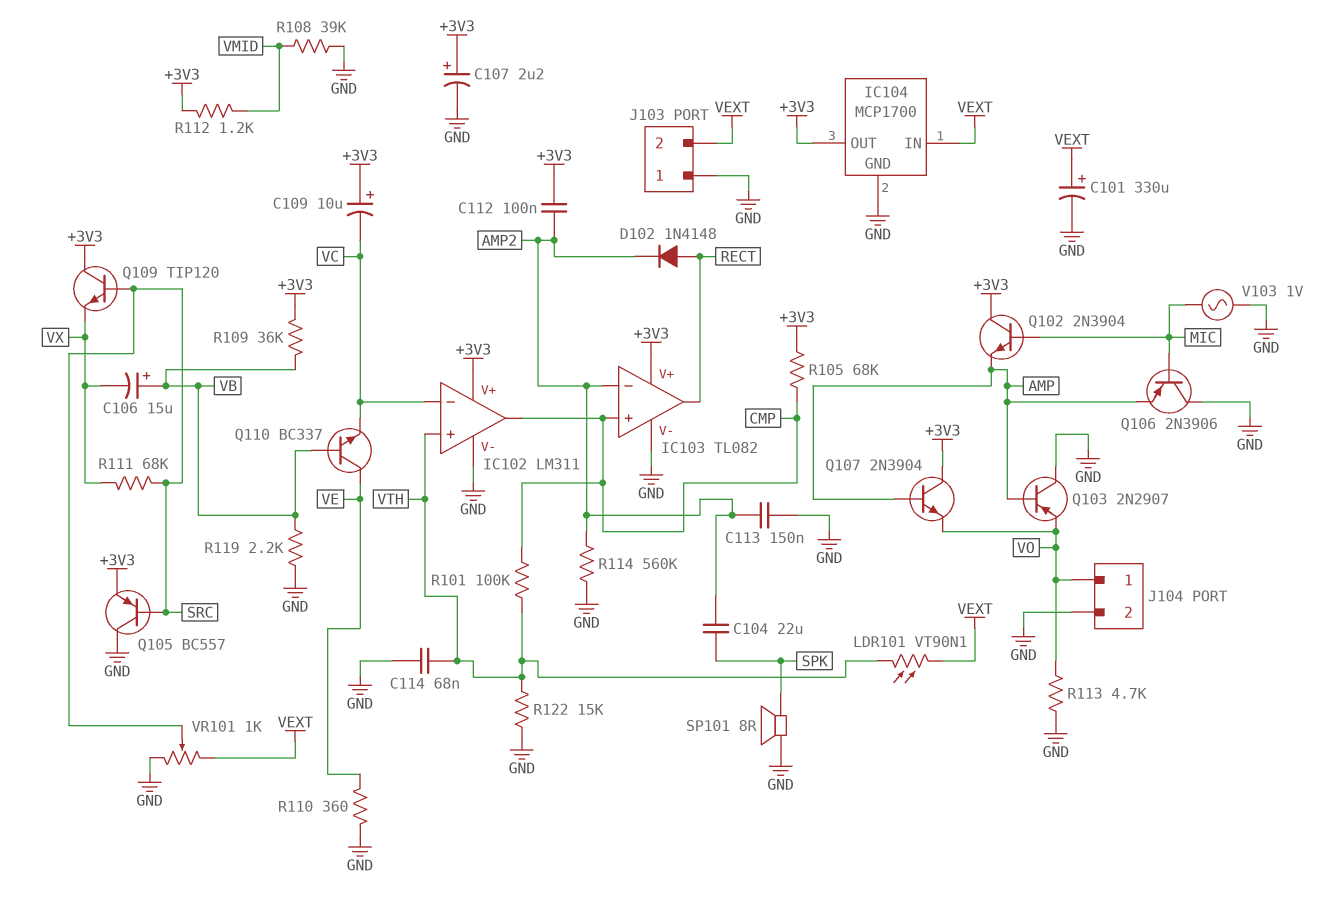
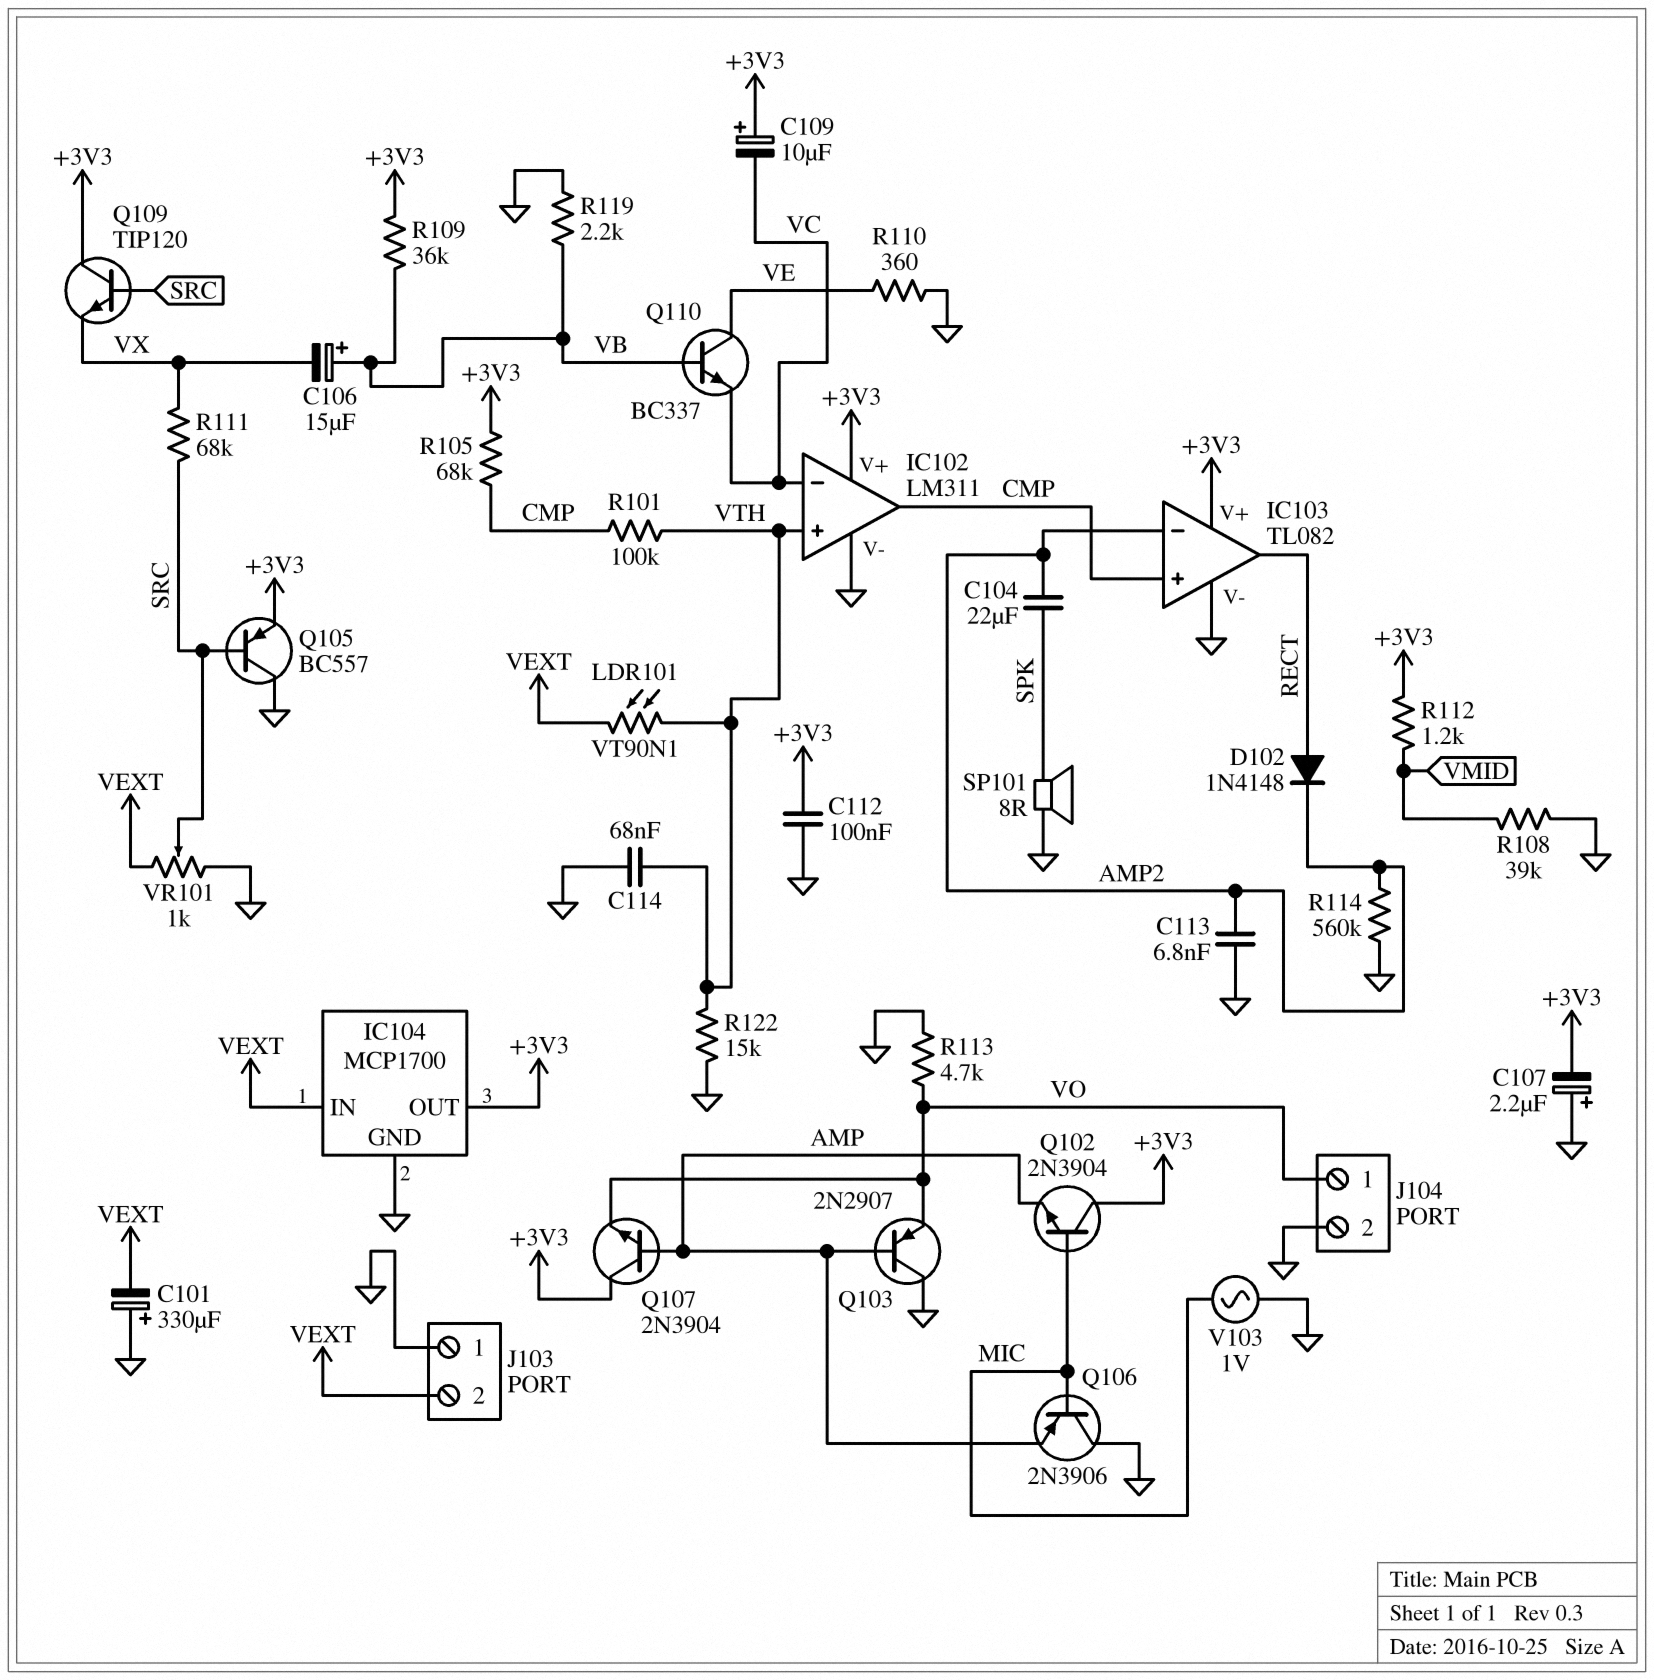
C101: 330uF (plus VEXT, minus GND) -> 330uF (plus GND, minus VEXT)
C107: 2.2uF (plus +3V3, minus GND) -> 2.2uF (plus GND, minus +3V3)
C112: 100nF (+3V3, AMP2) -> 100nF (+3V3, GND)
C113: 150nF (AMP2, GND) -> 6.8nF (AMP2, GND)

